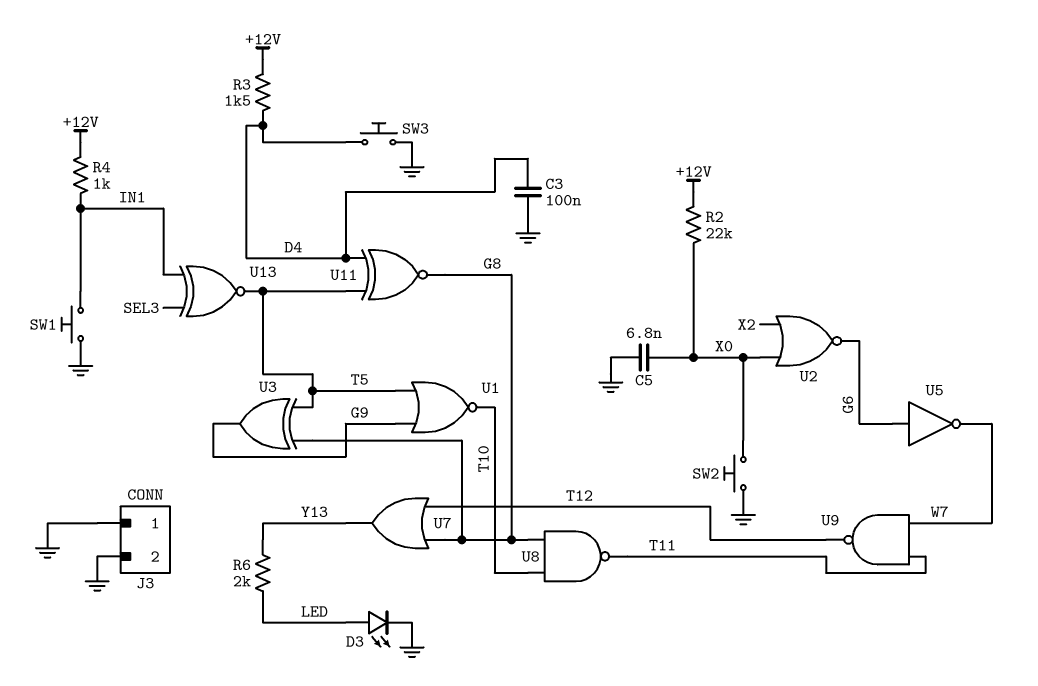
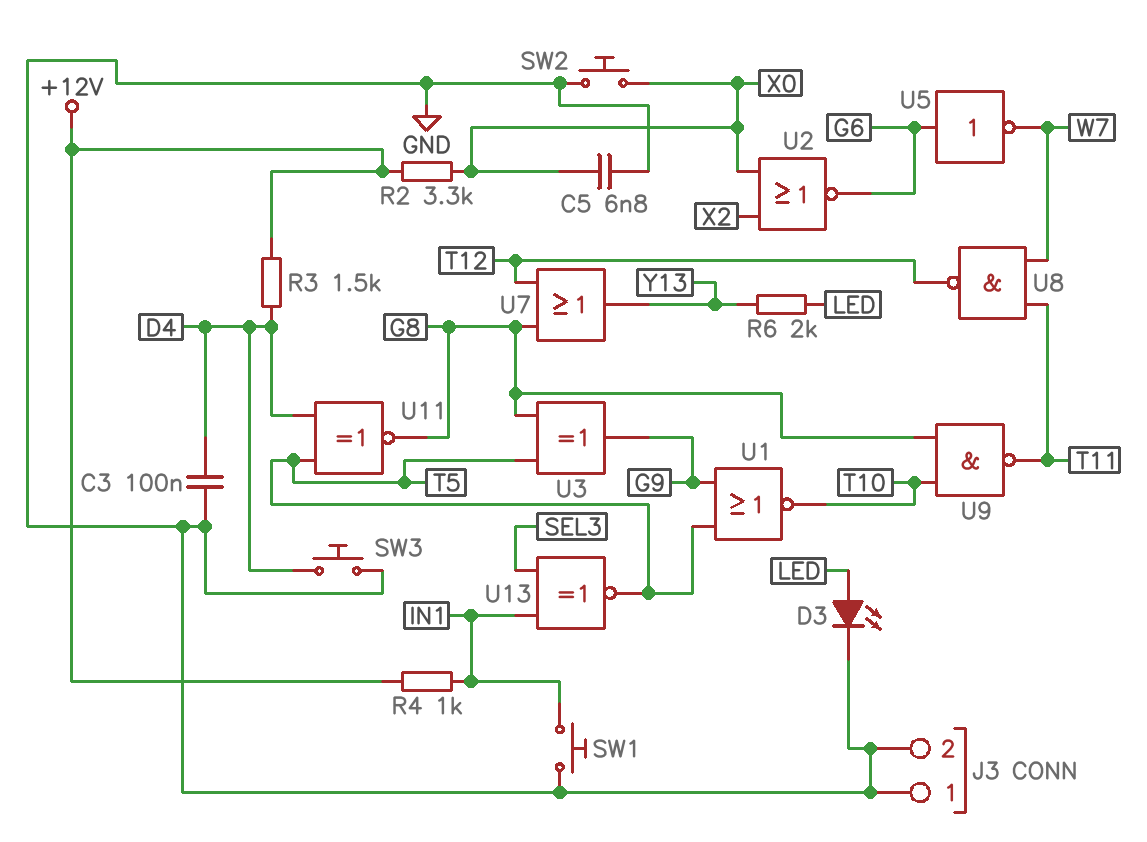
R2: 22k (+12V, X0) -> 3.3k (+12V, X0)
U8: NAND (in G8, in T10, out T11) -> NAND (in T11, in W7, out T12)
U9: NAND (in T11, in W7, out T12) -> NAND (in G8, in T10, out T11)

